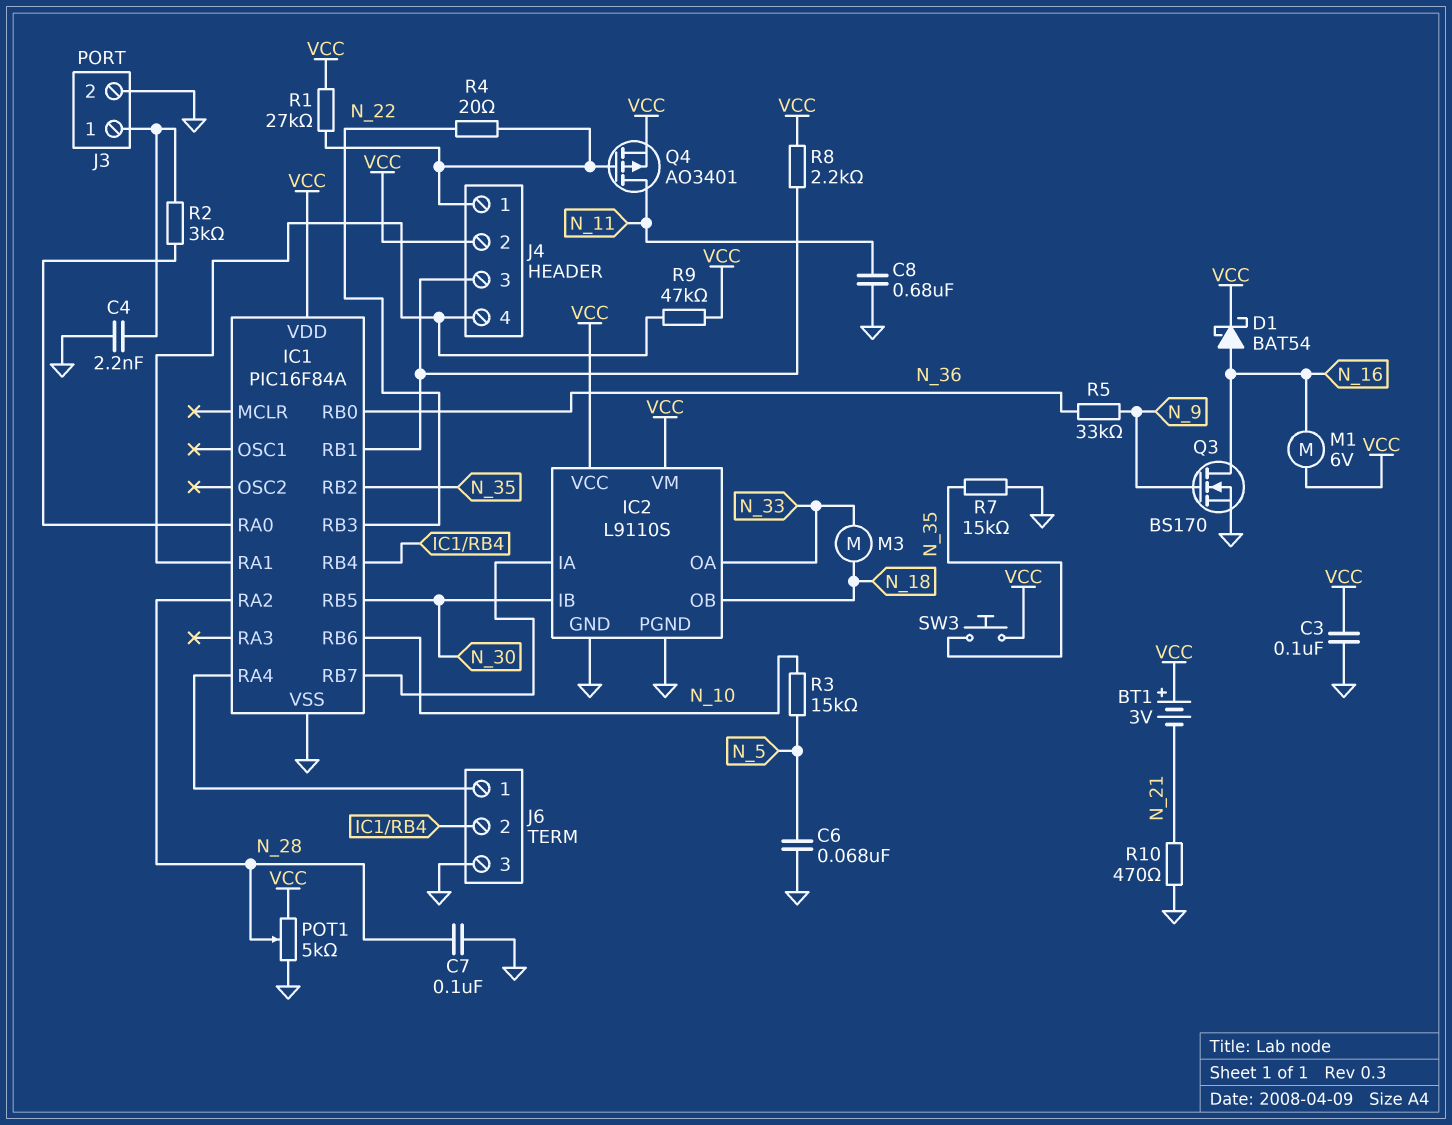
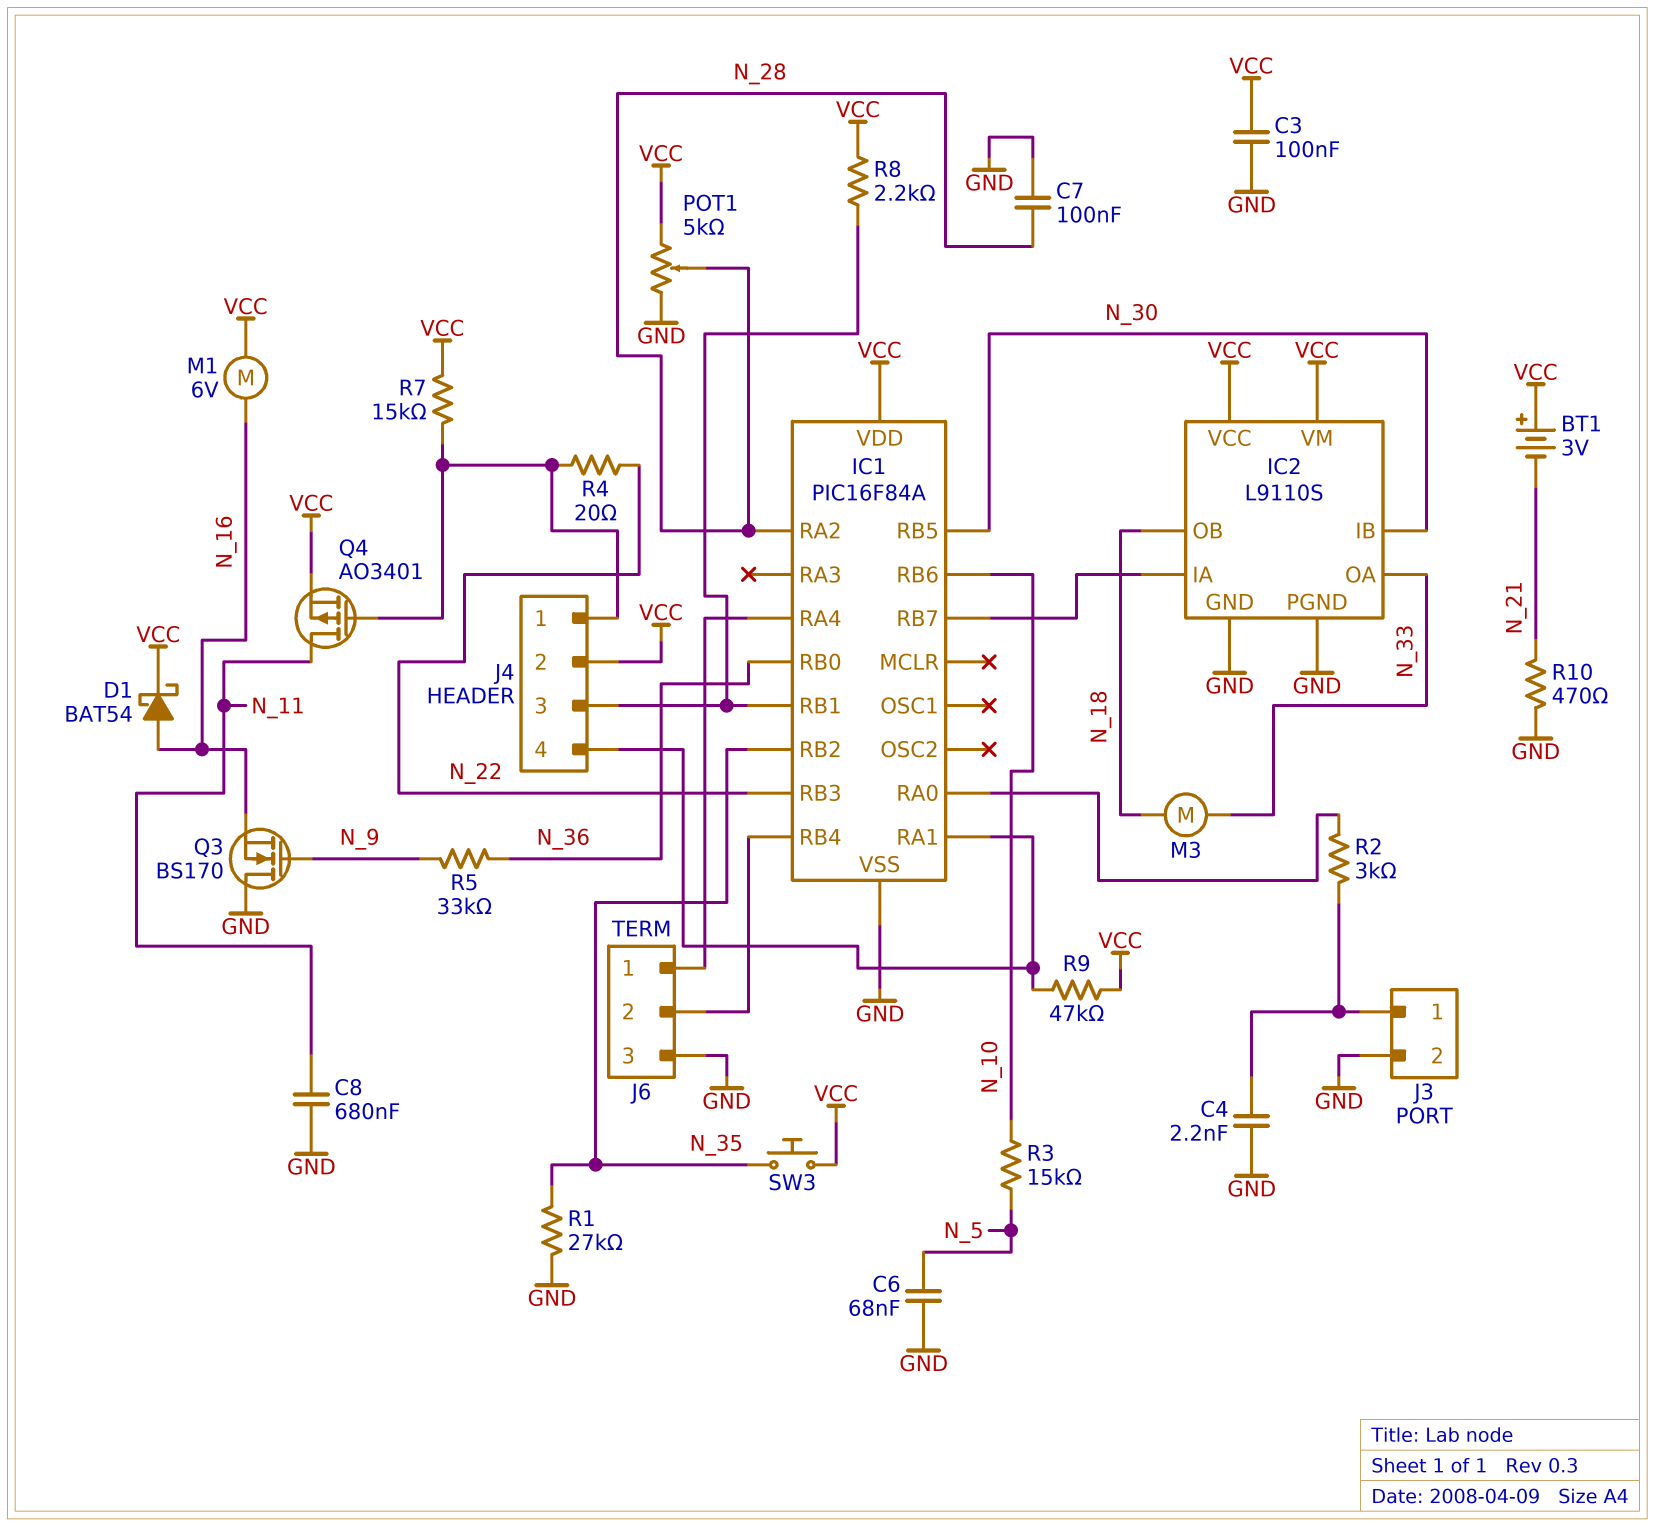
Q3: NMOS BS170 (G N_9, D N_16, S GND) -> NMOS BS170 (G N_9, D GND, S N_16)
R1: 27k (J4/1, VCC) -> 27k (GND, N_35)
R7: 15k (GND, N_35) -> 15k (J4/1, VCC)

